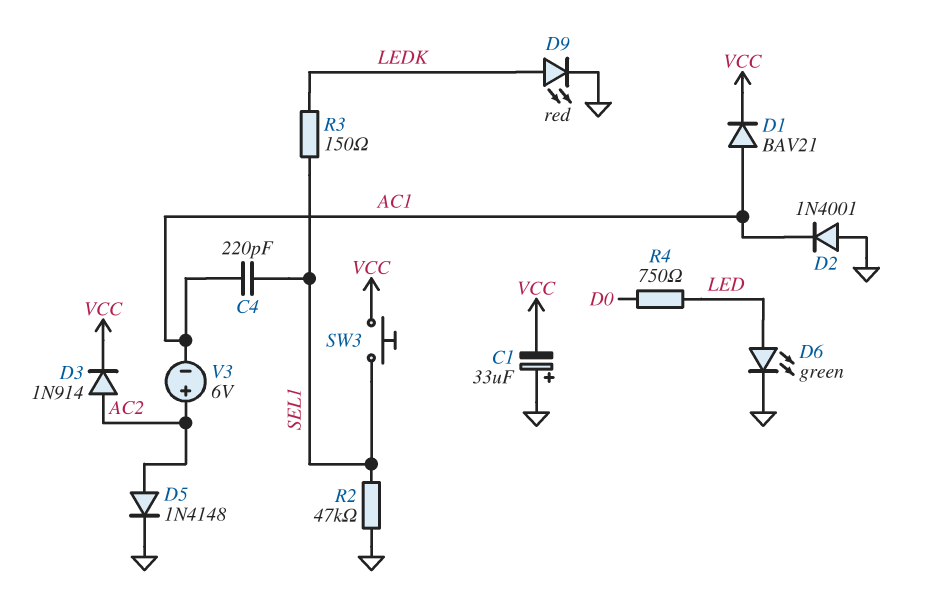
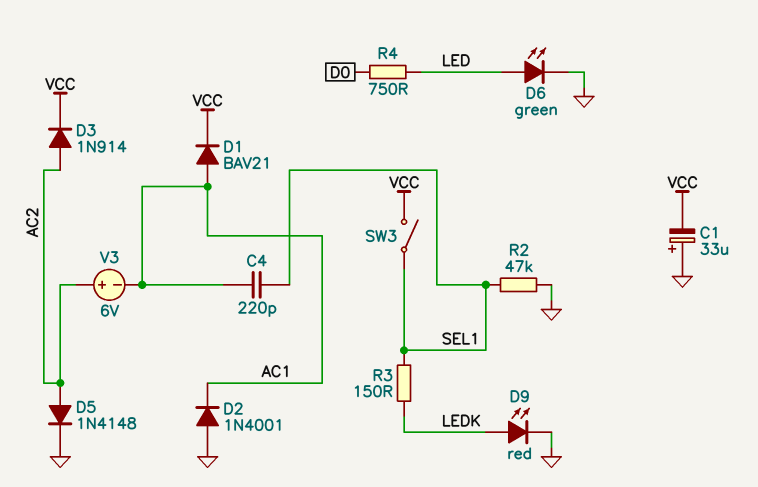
SW3: button (SEL1, VCC) -> switch (SEL1, VCC)

